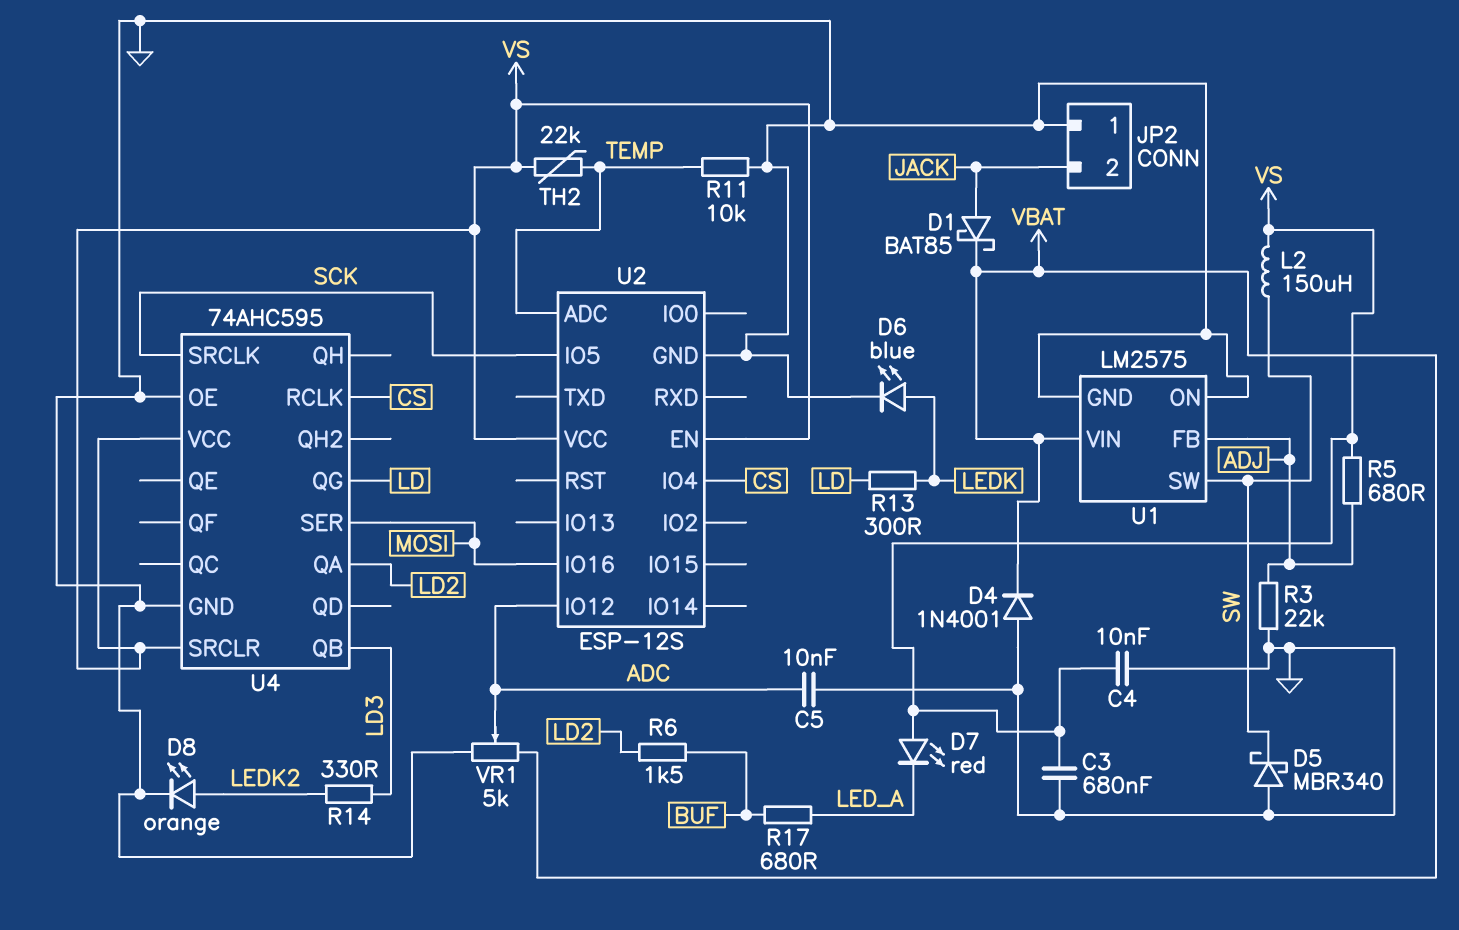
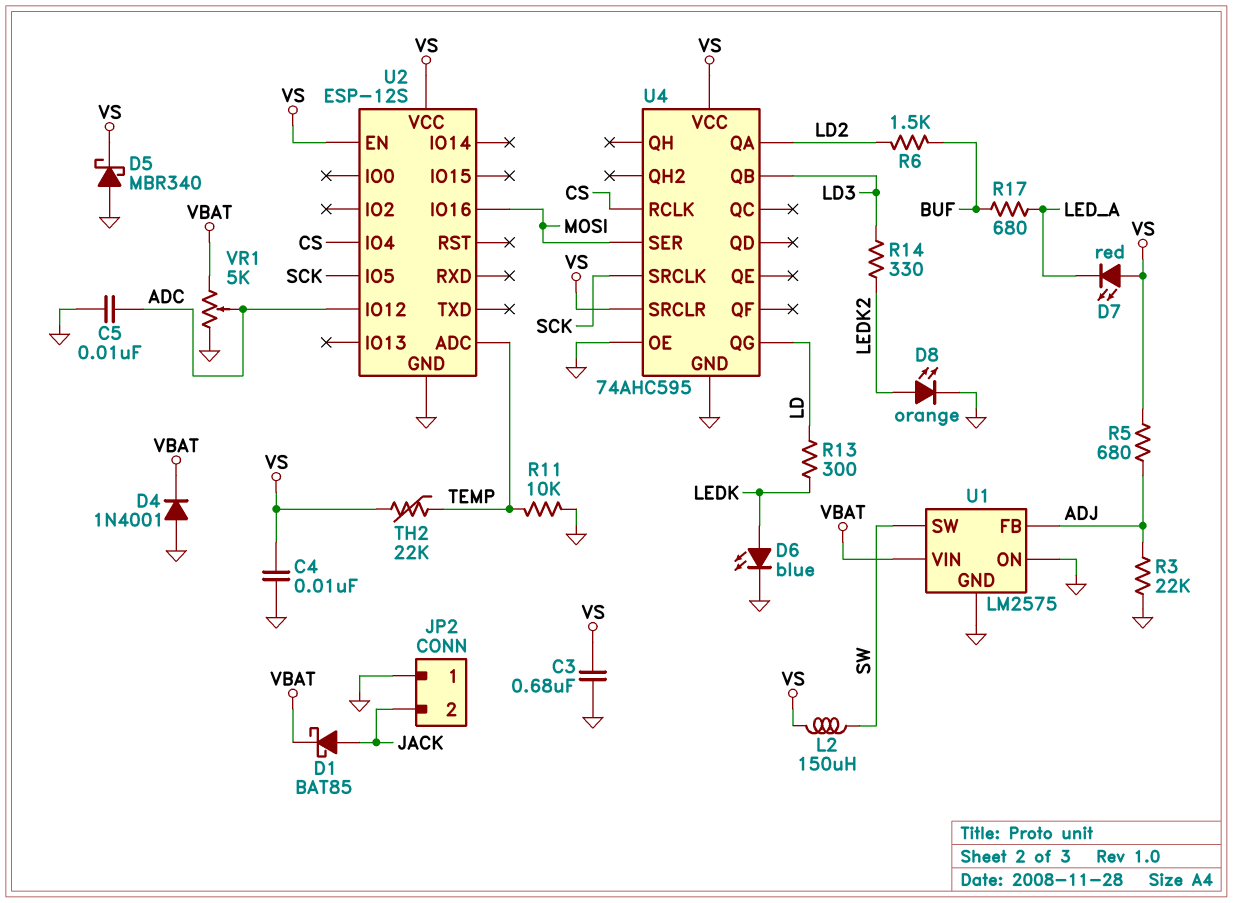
D5: schottky MBR340 (A GND, K SW) -> schottky MBR340 (A GND, K VS)

